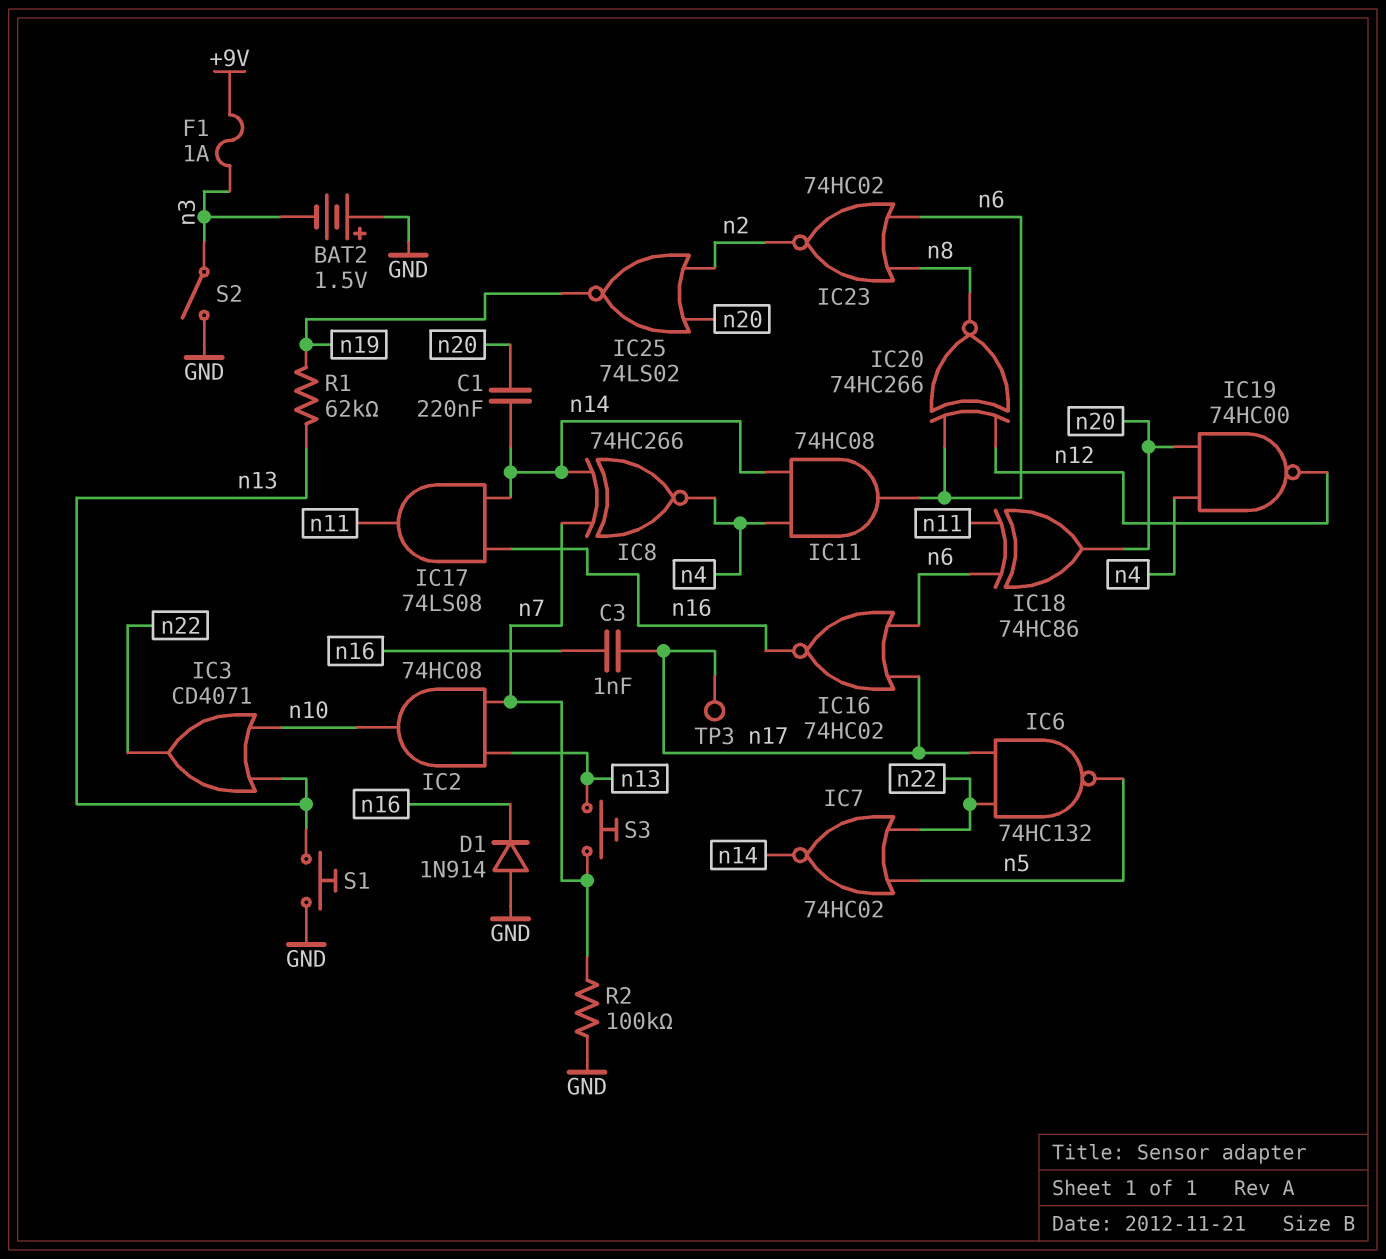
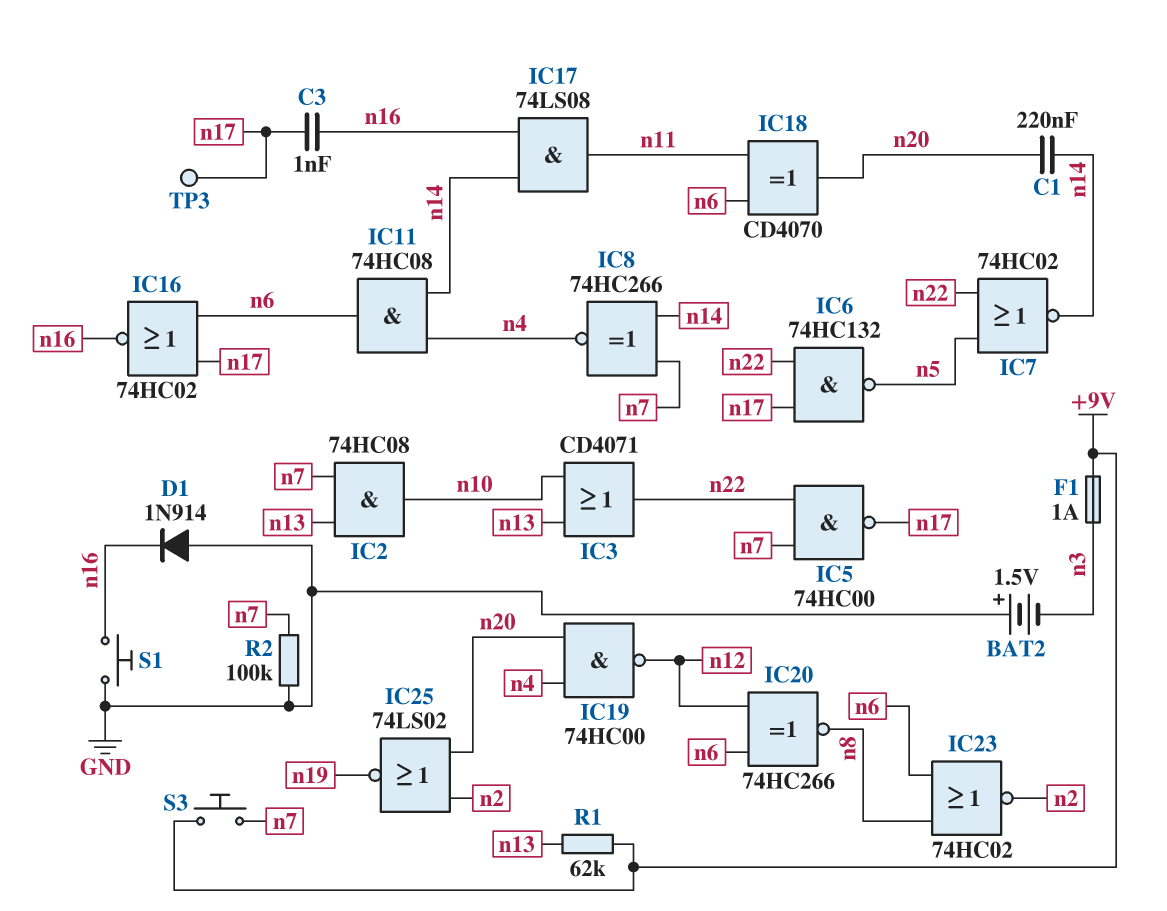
IC5: none -> NAND 74HC00 (in n7, in n22, out n17)
IC18: XOR 74HC86 (in n6, in n11, out n20) -> XOR CD4070 (in n6, in n11, out n20)
R1: 62k (n13, n19) -> 62k (+9V, n13)
S1: button (GND, n13) -> button (GND, n16)
S2: switch (GND, n3) -> none
S3: button (n7, n13) -> button (+9V, n7)

